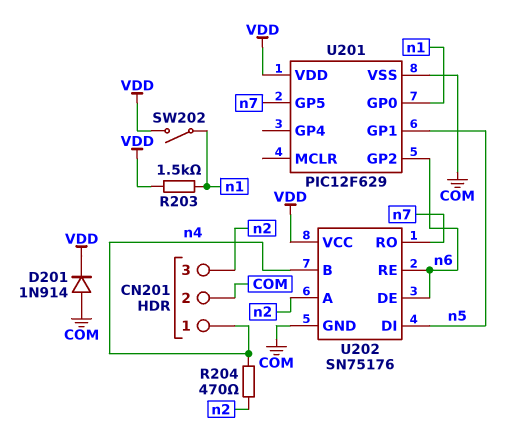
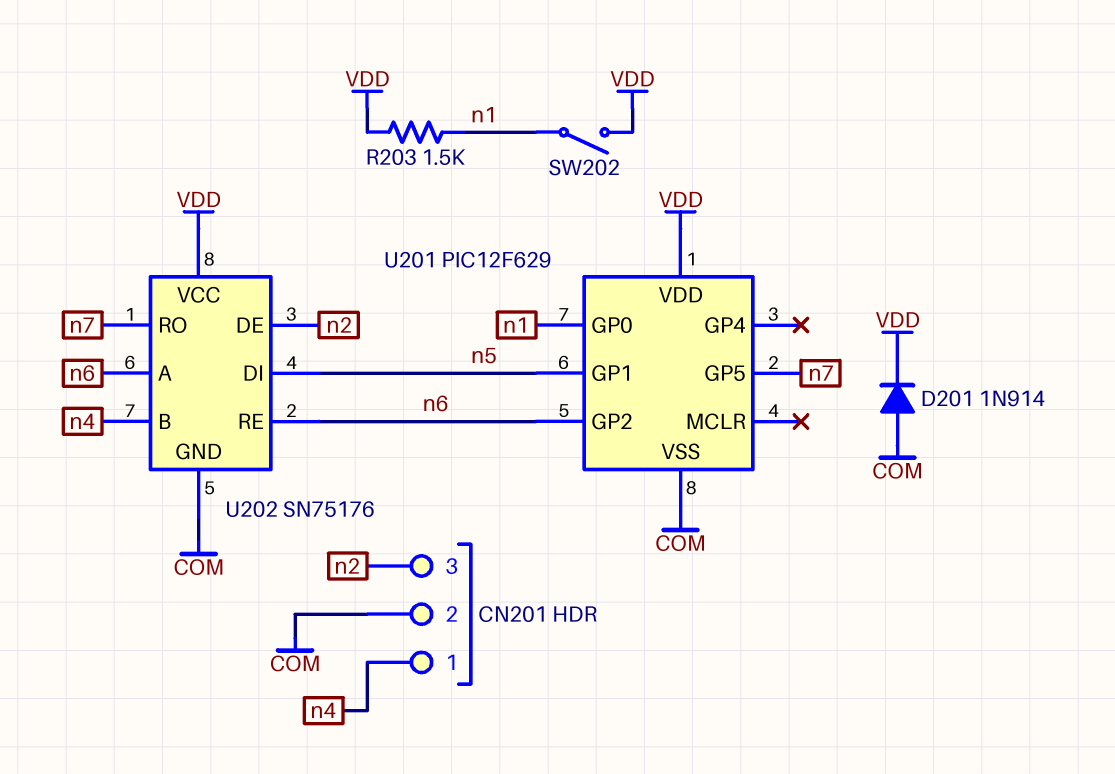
R204: 470 (n2, n4) -> none
U202 pin A: n2 -> n6
U202 pin DE: n6 -> n2

